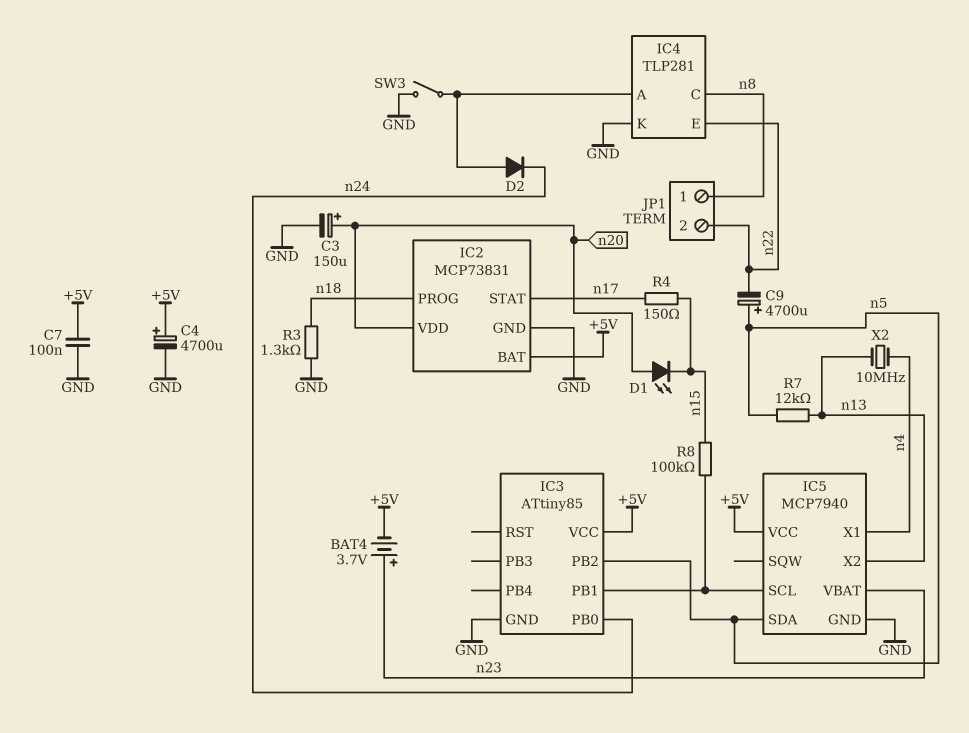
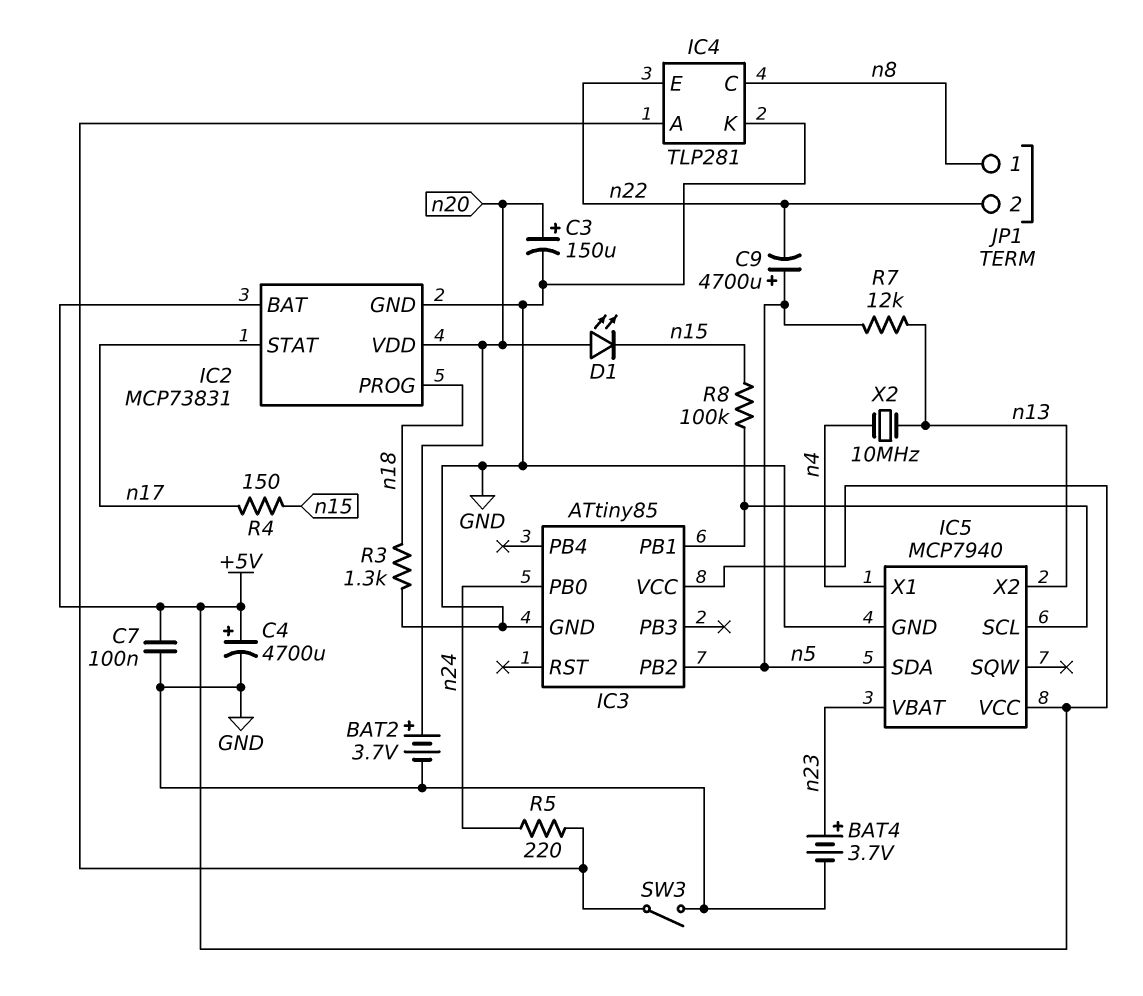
BAT2: none -> 3.7V (plus n20, minus GND)
BAT4: 3.7V (plus n23, minus +5V) -> 3.7V (plus n23, minus GND)
D2: diode (A IC4/A, K n24) -> none
R5: none -> 220 (IC4/A, n24)

